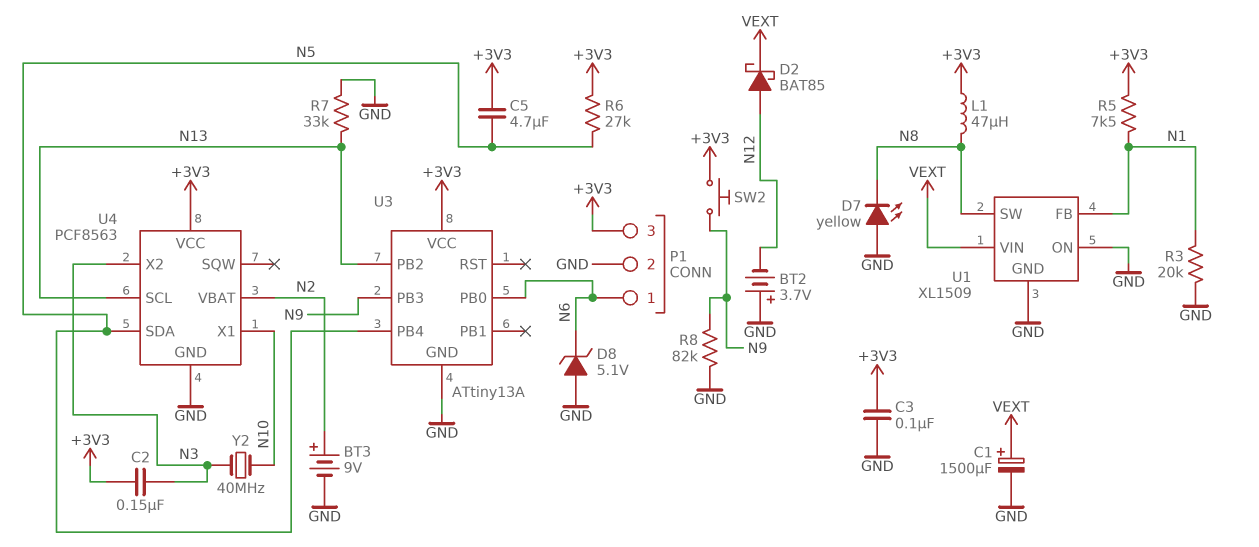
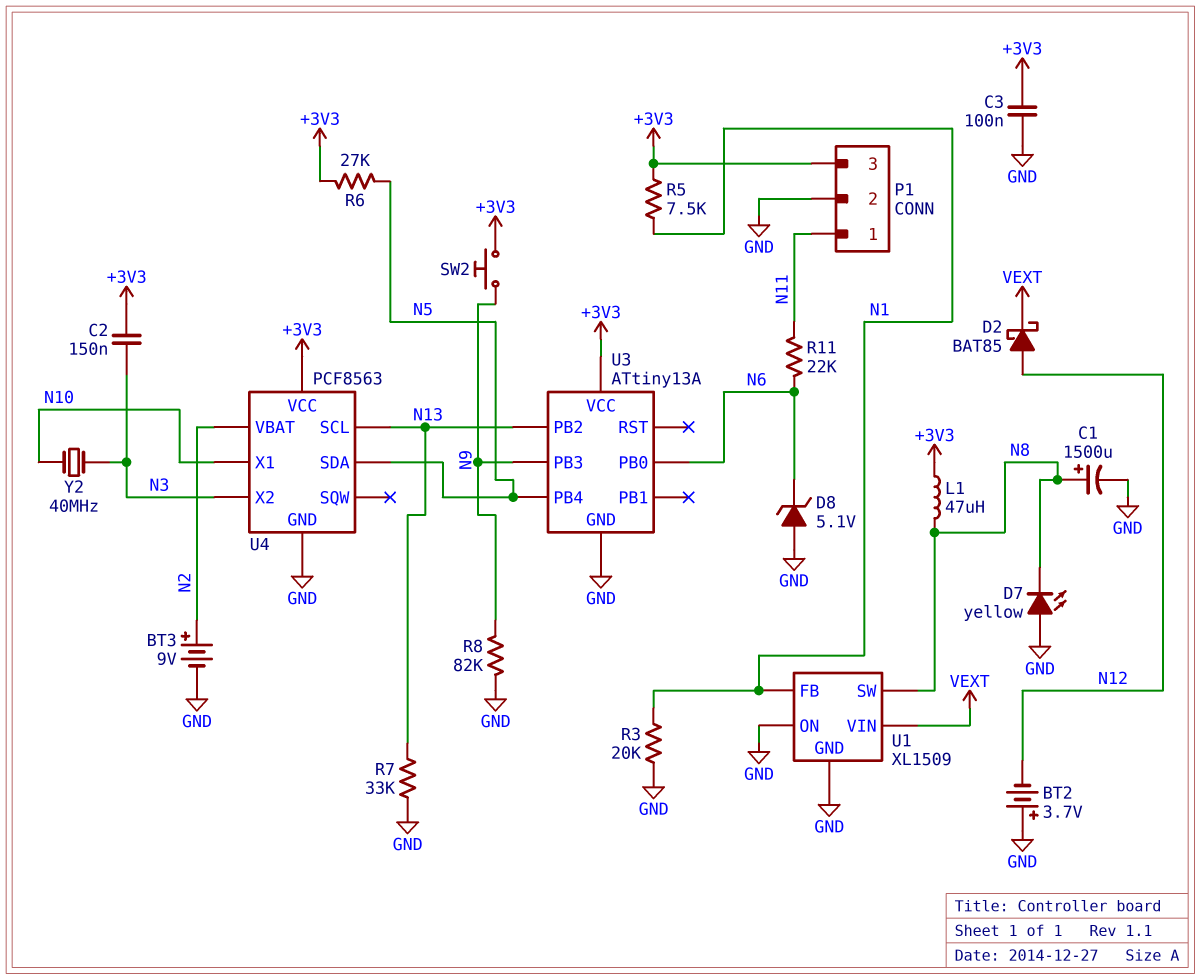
C1: 1500uF (plus VEXT, minus GND) -> 1500uF (plus N8, minus GND)
C5: 4.7uF (+3V3, N5) -> none
P1 pin 1: N6 -> N11
R11: none -> 22k (N6, N11)

